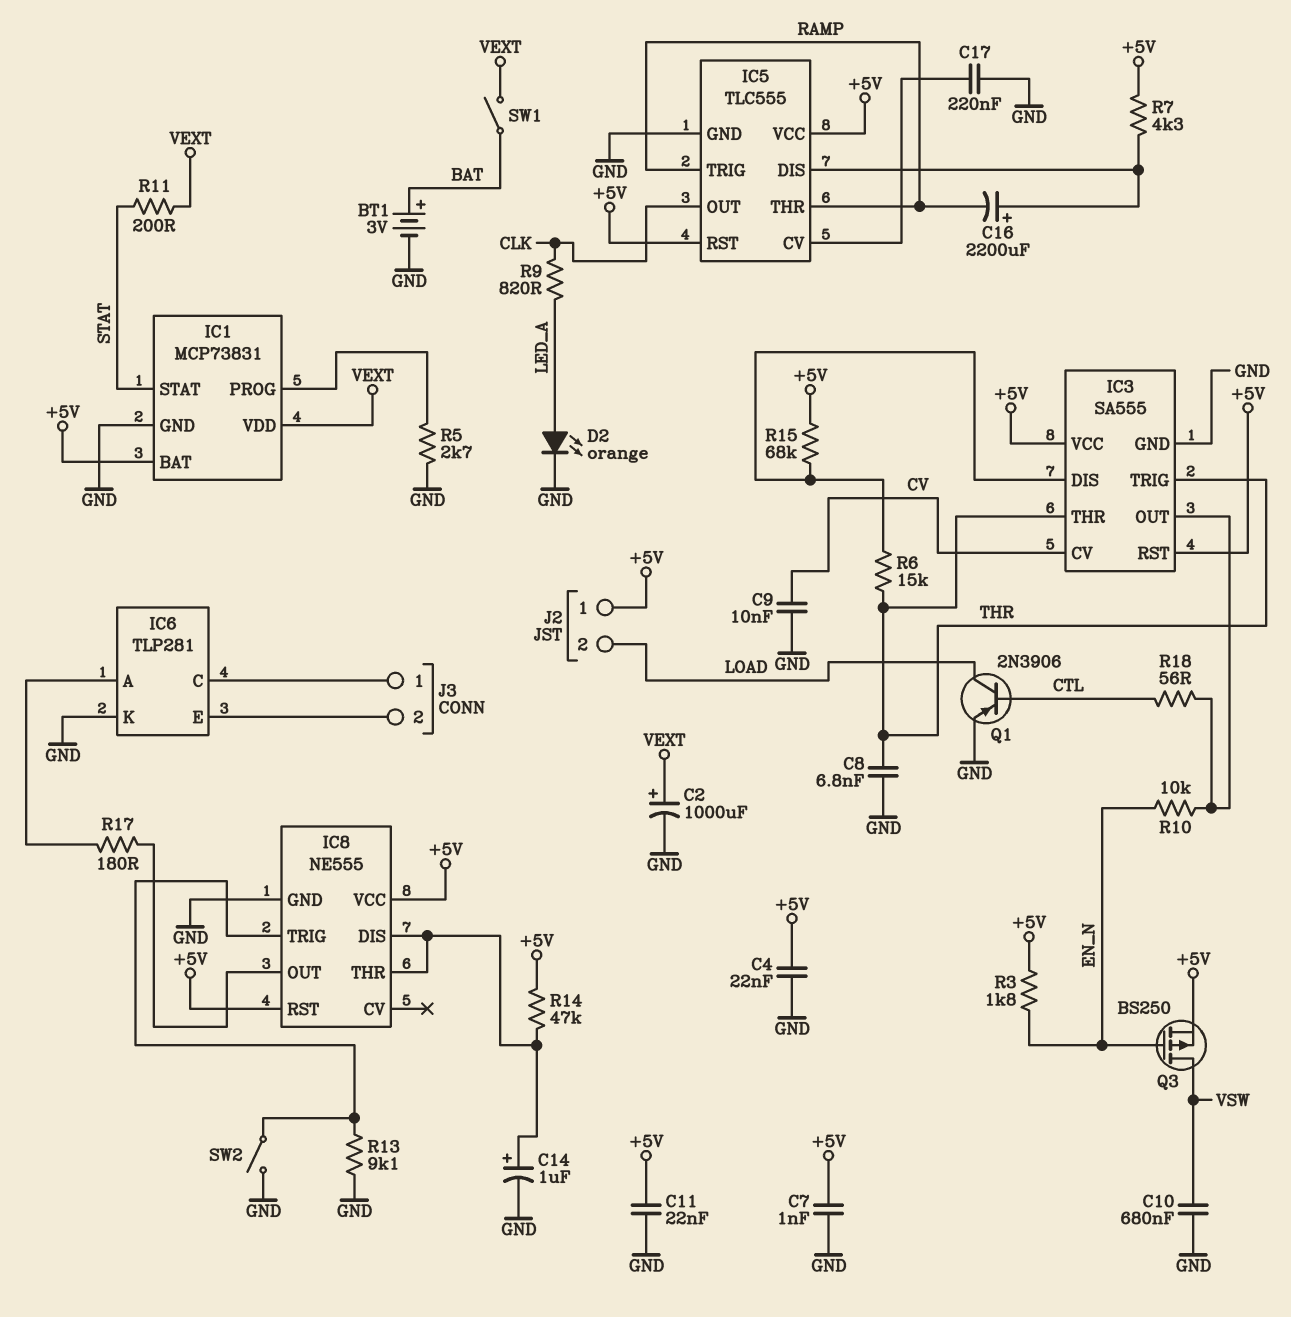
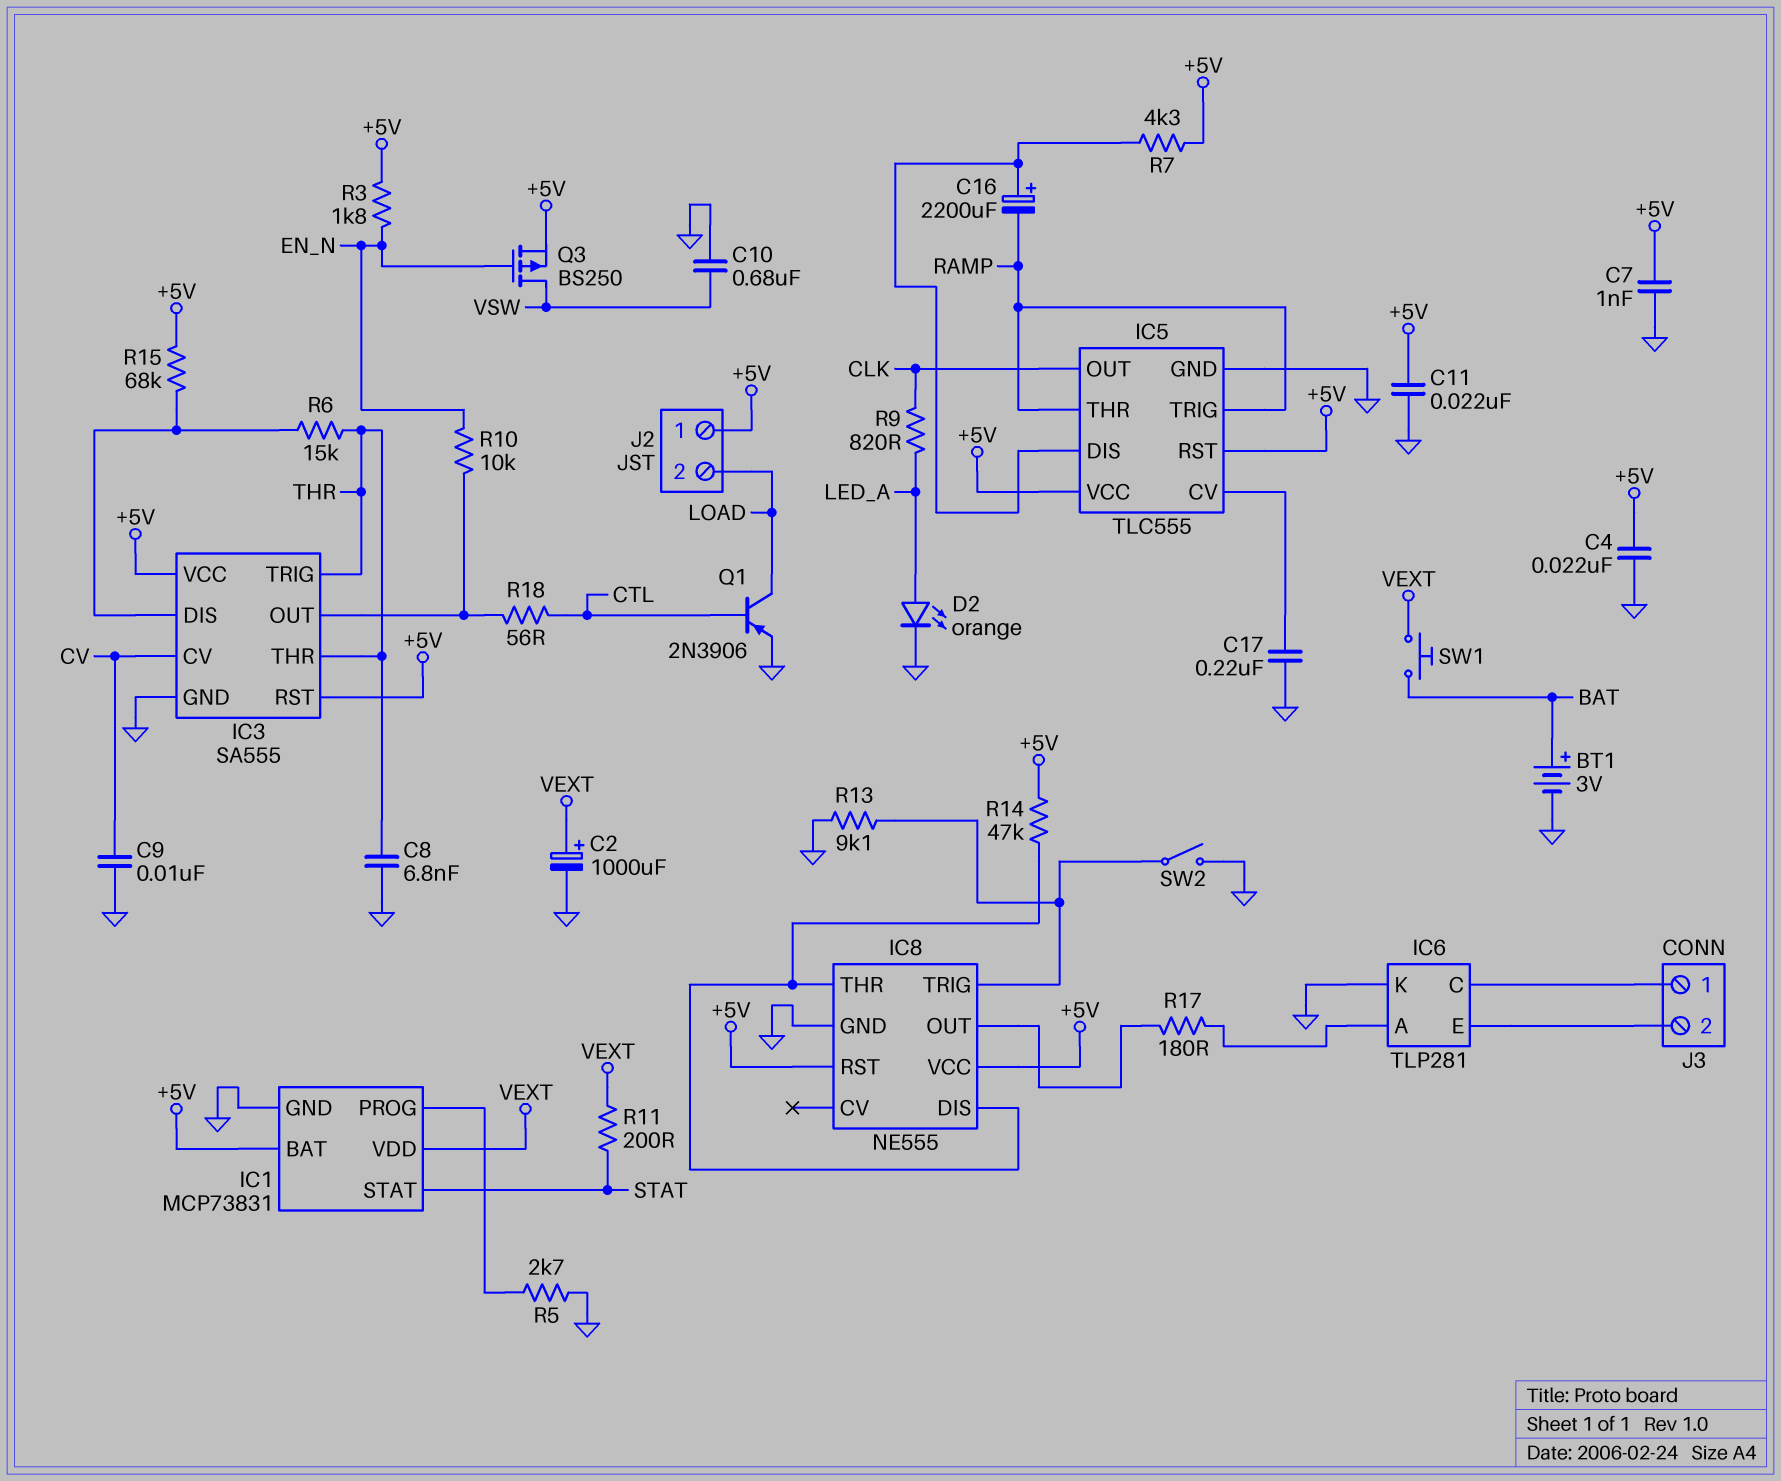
C14: 1uF (plus IC8/DIS, minus GND) -> none
SW1: switch (BAT, VEXT) -> button (BAT, VEXT)

